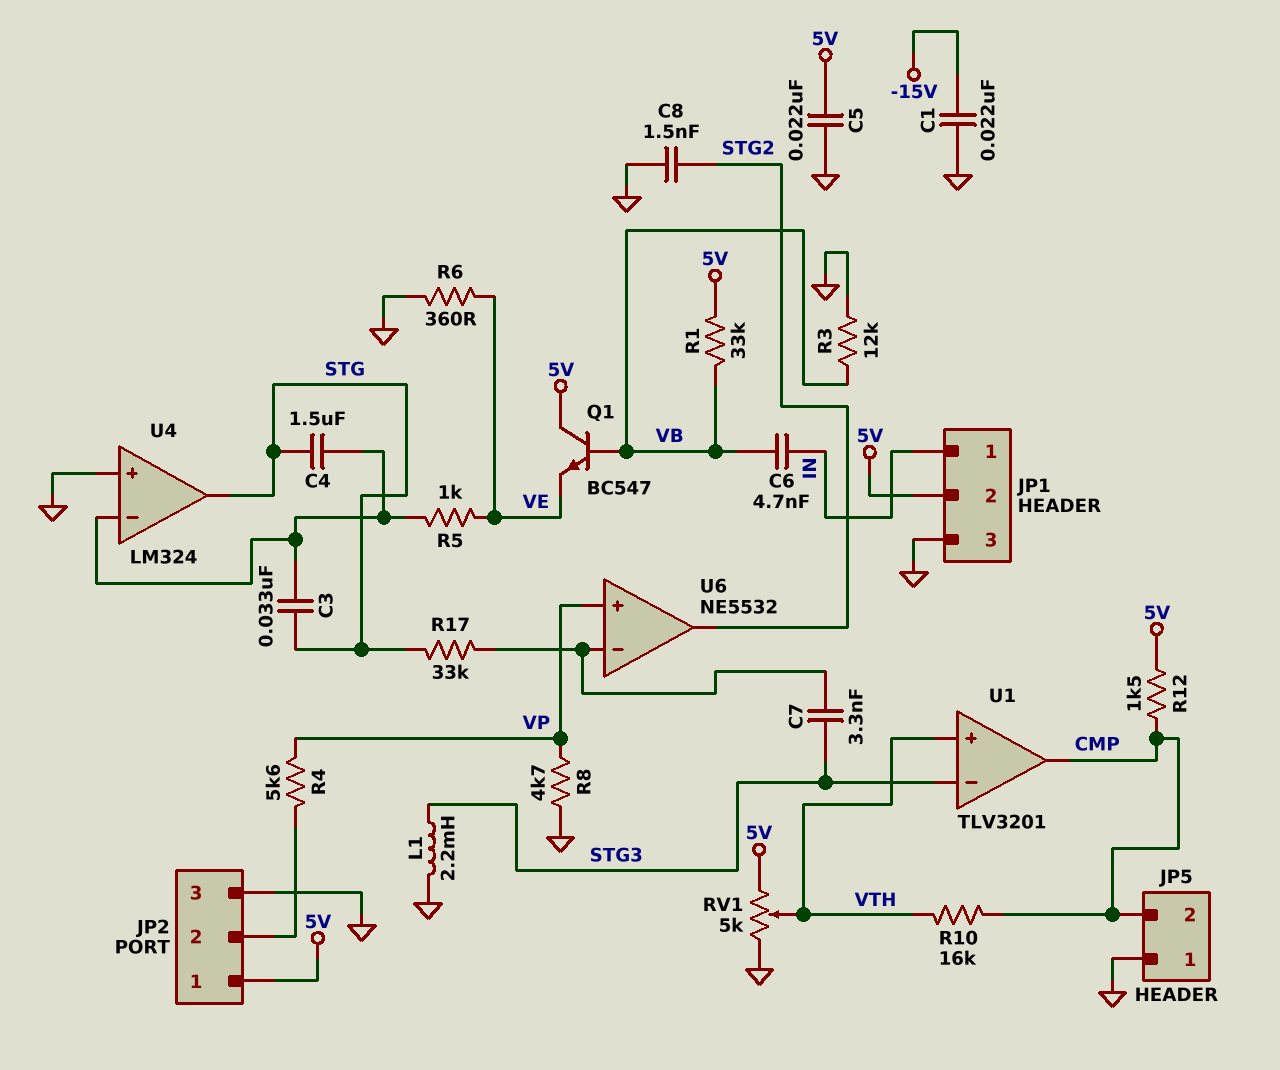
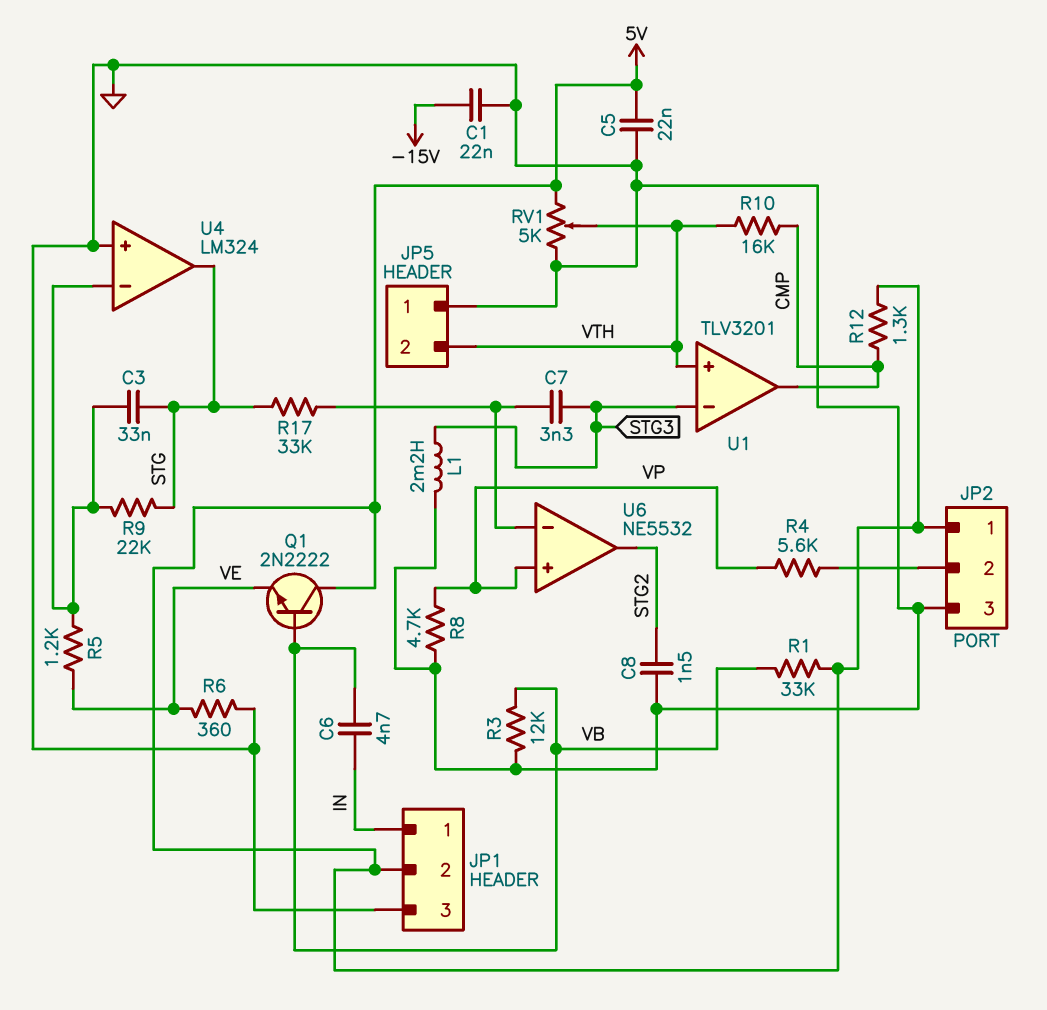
C4: 1.5uF (STG, U4/in-) -> none
JP5 pin 2: CMP -> VTH
Q1: NPN BC547 (B VB, C 5V, E VE) -> NPN 2N2222 (B VB, C 5V, E VE)
R5: 1k (U4/in-, VE) -> 1.2k (U4/in-, VE)
R9: none -> 22k (STG, U4/in-)
R12: 1.5k (5V, CMP) -> 1.3k (5V, CMP)

